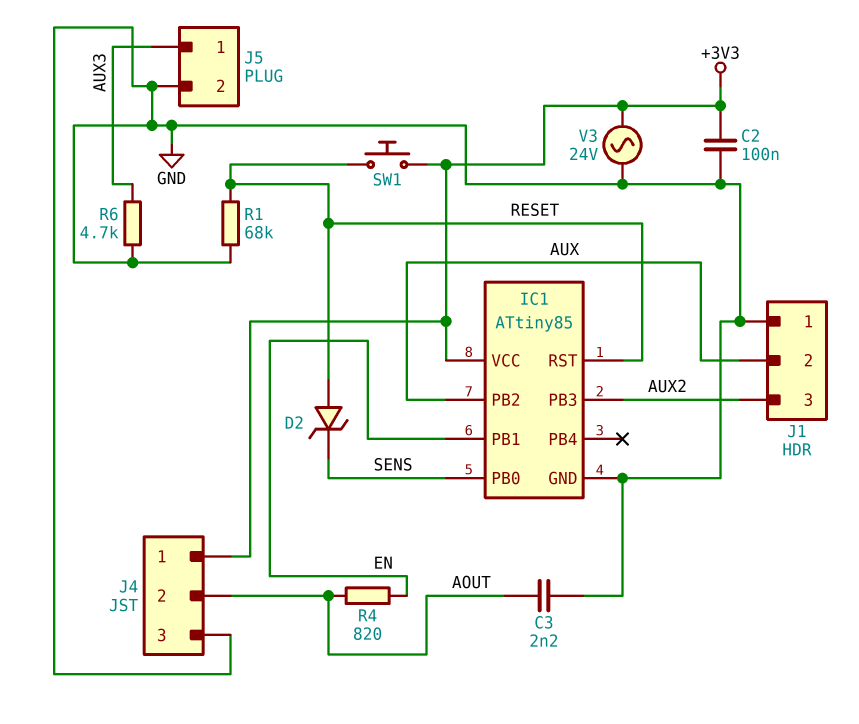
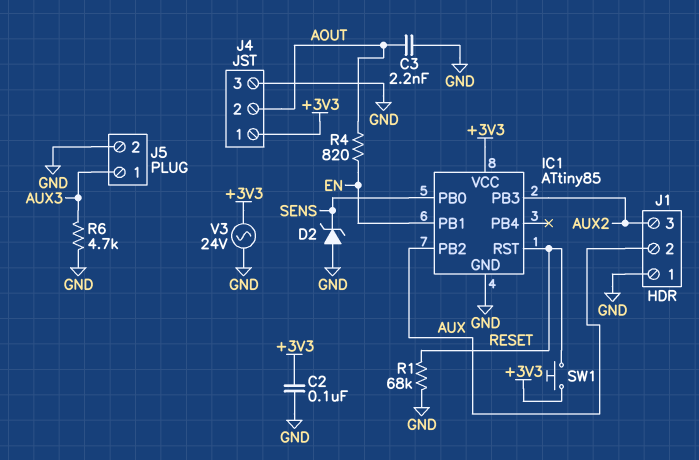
D2: zener (A RESET, K SENS) -> zener (A GND, K SENS)

